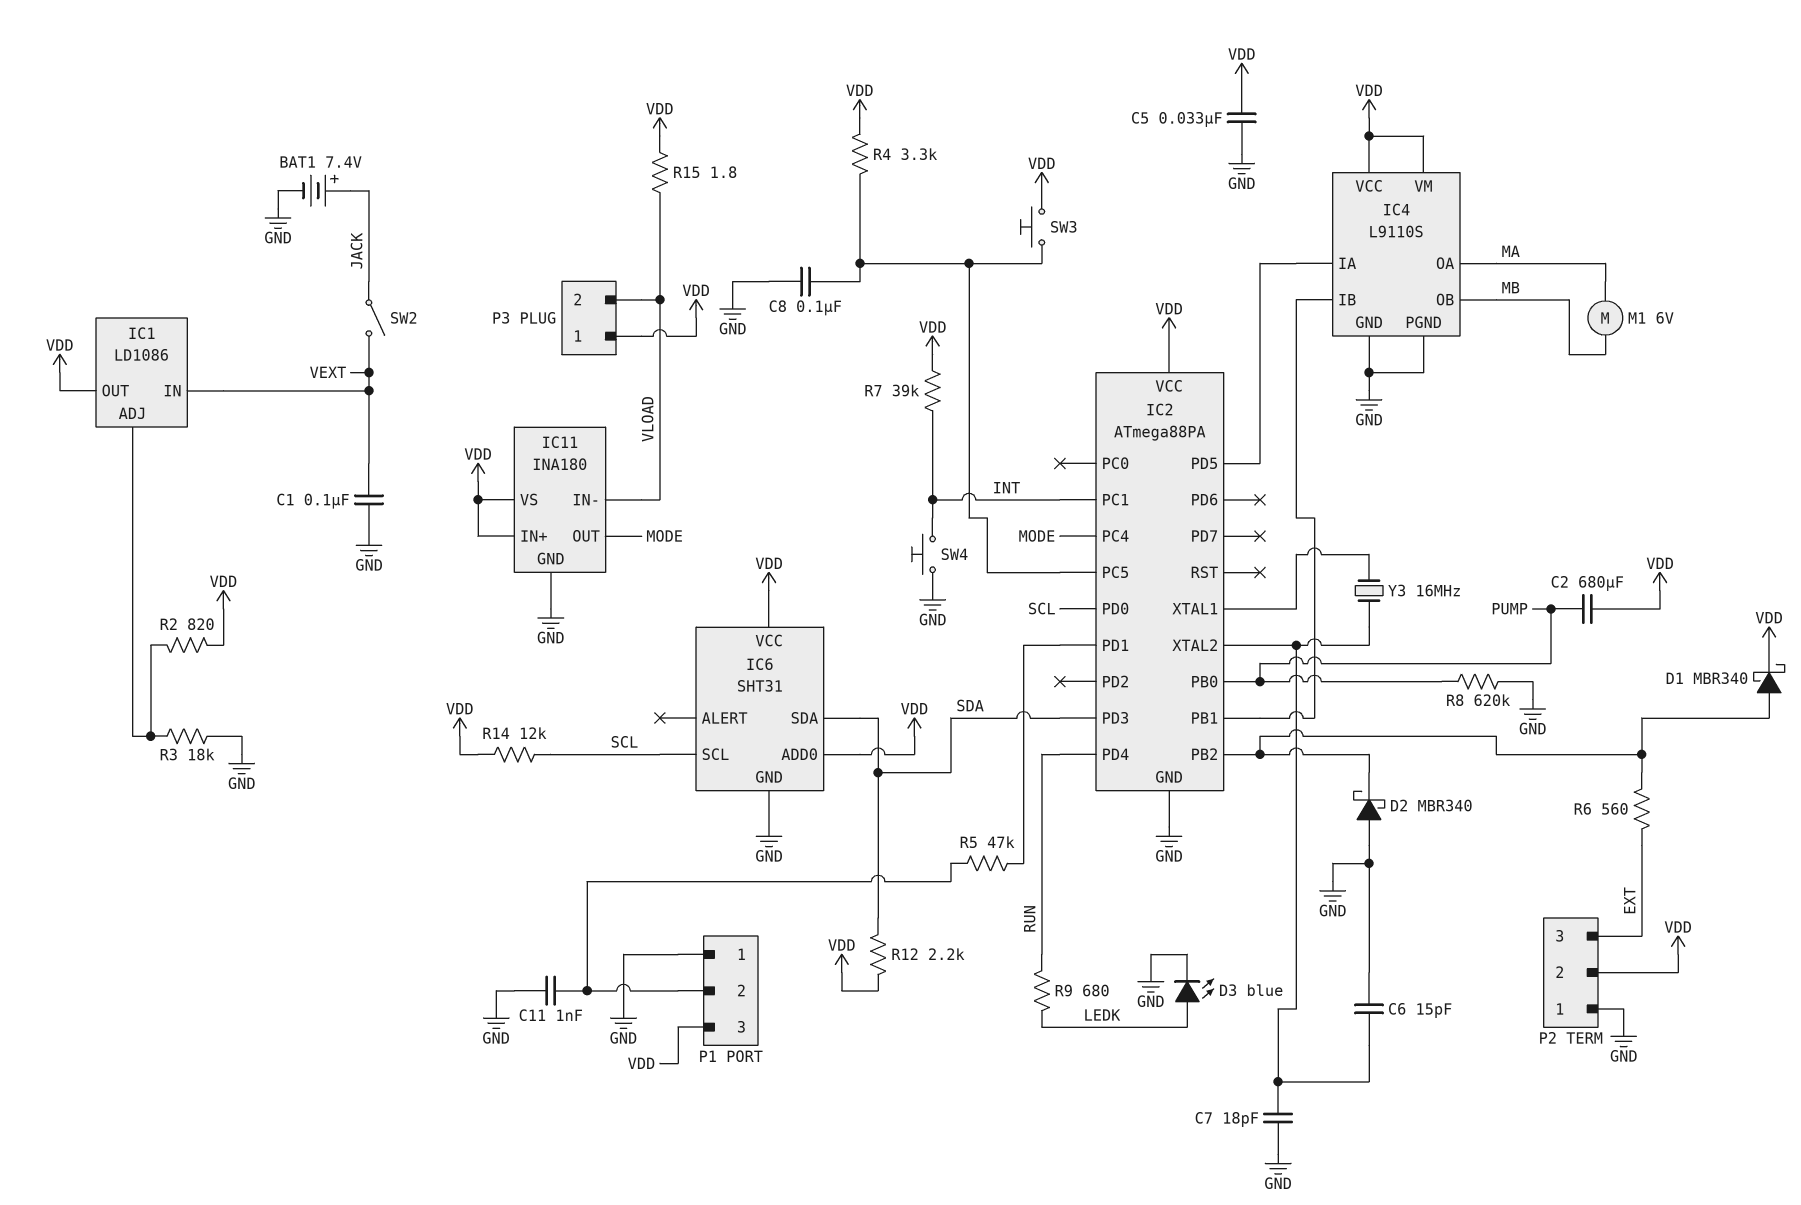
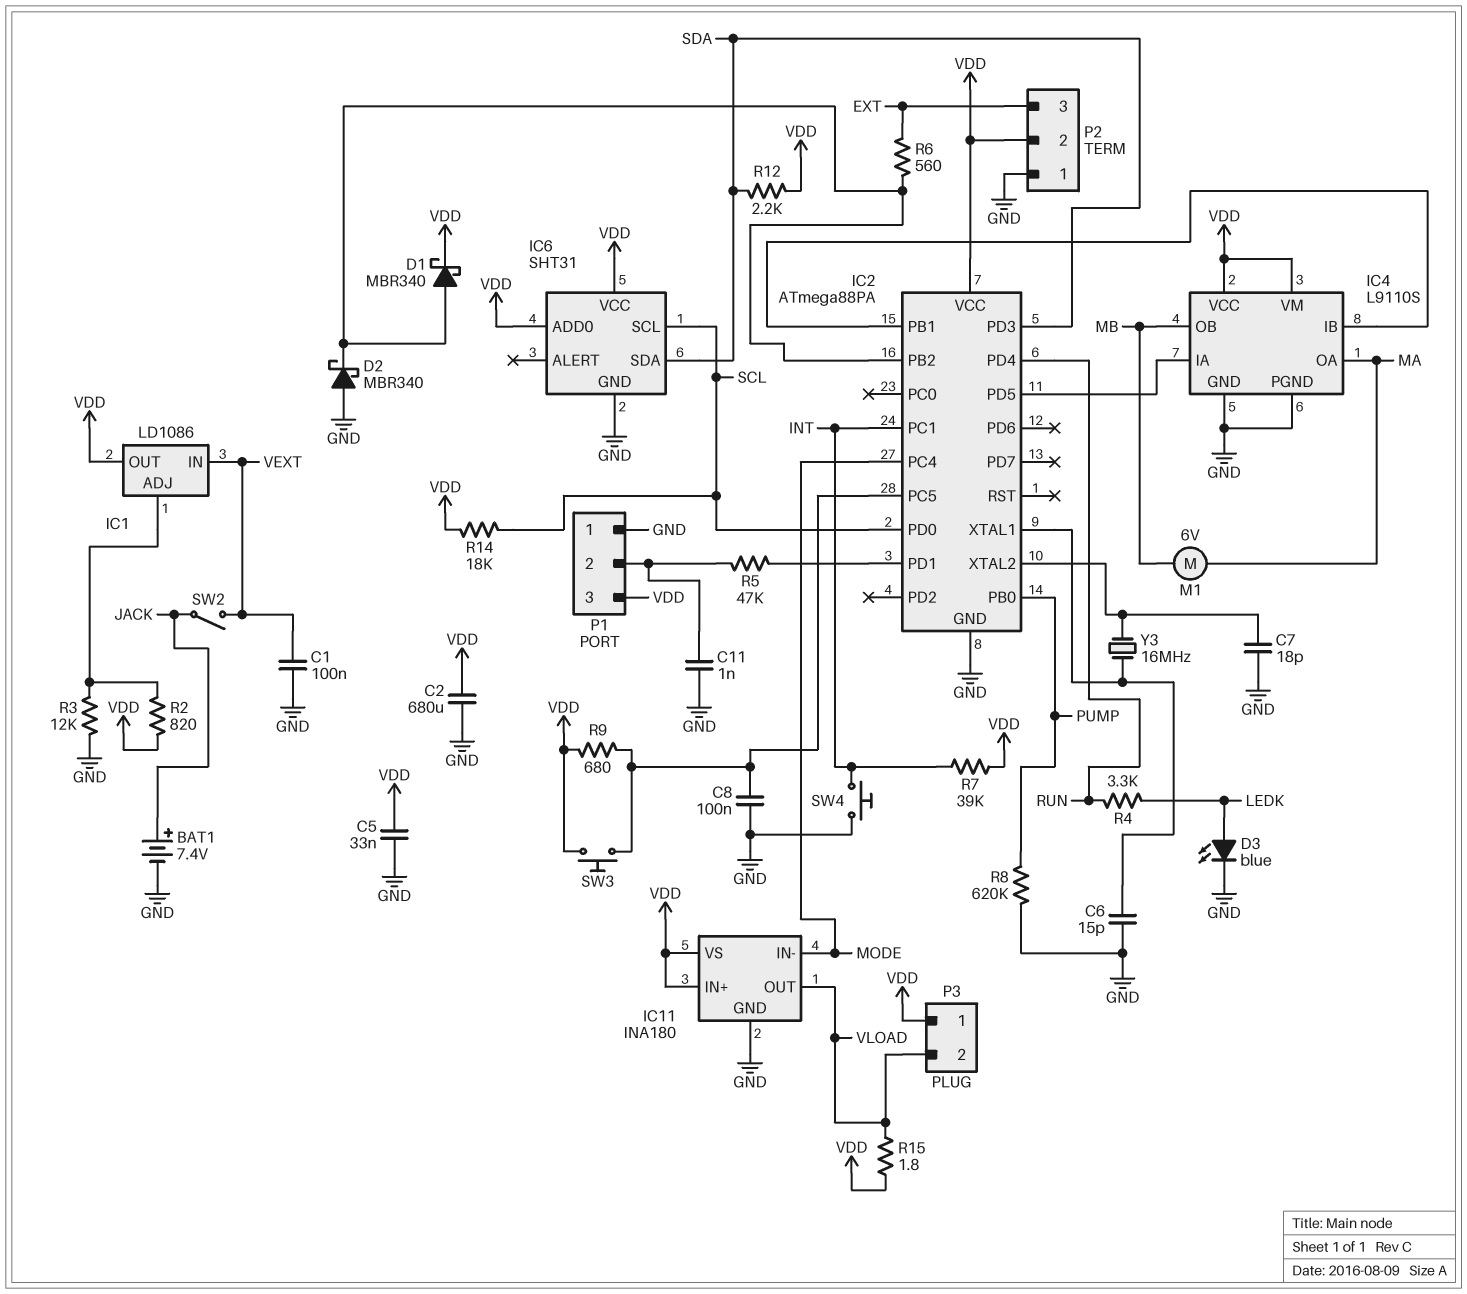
C2: 680uF (PUMP, VDD) -> 680uF (GND, VDD)
C6: 15pF (GND, IC2/XTAL2) -> 15pF (GND, IC2/XTAL1)
IC11 pin IN-: VLOAD -> MODE
IC11 pin OUT: MODE -> VLOAD
R3: 18k (GND, IC1/ADJ) -> 12k (GND, IC1/ADJ)
R4: 3.3k (IC2/PC5, VDD) -> 3.3k (LEDK, RUN)
R9: 680 (LEDK, RUN) -> 680 (IC2/PC5, VDD)
R14: 12k (SCL, VDD) -> 18k (SCL, VDD)

